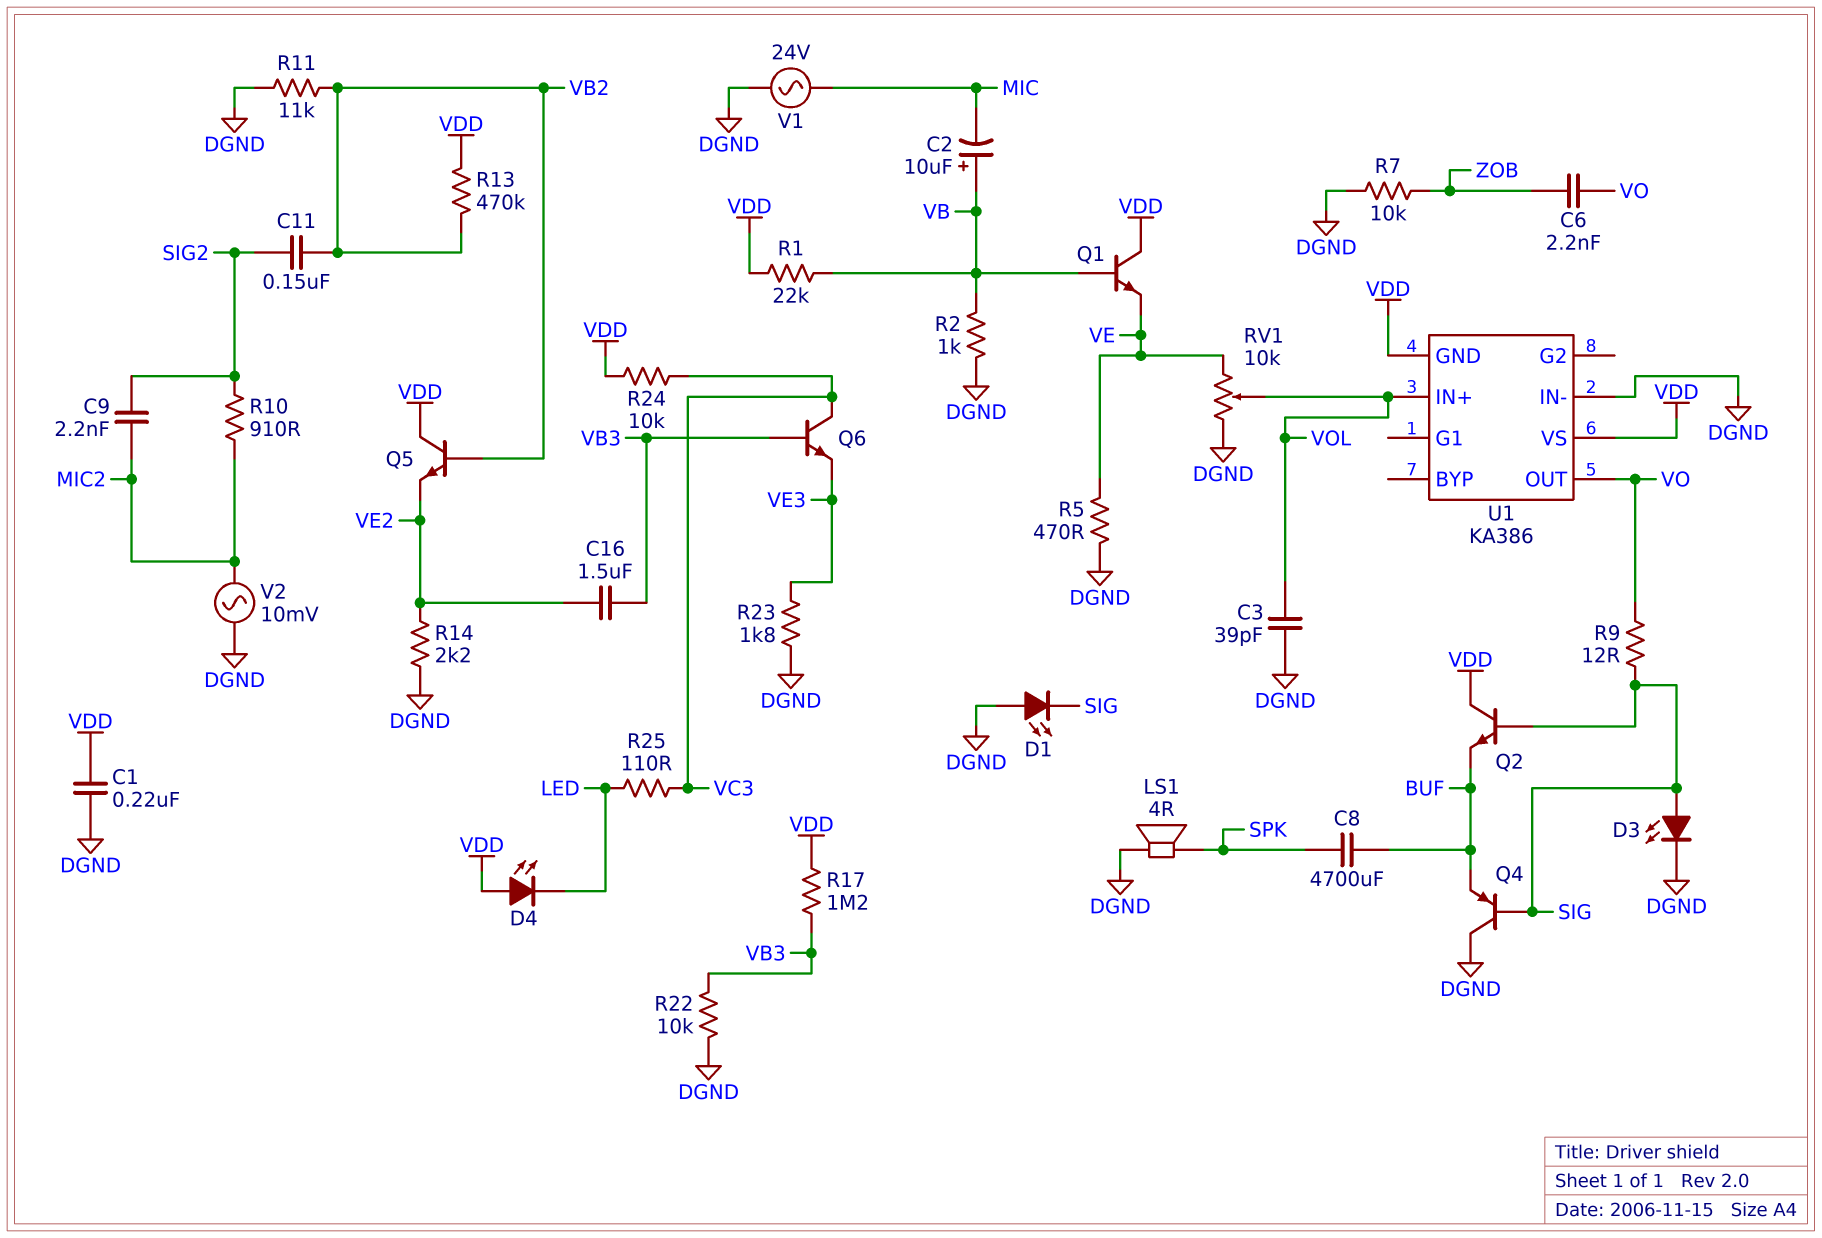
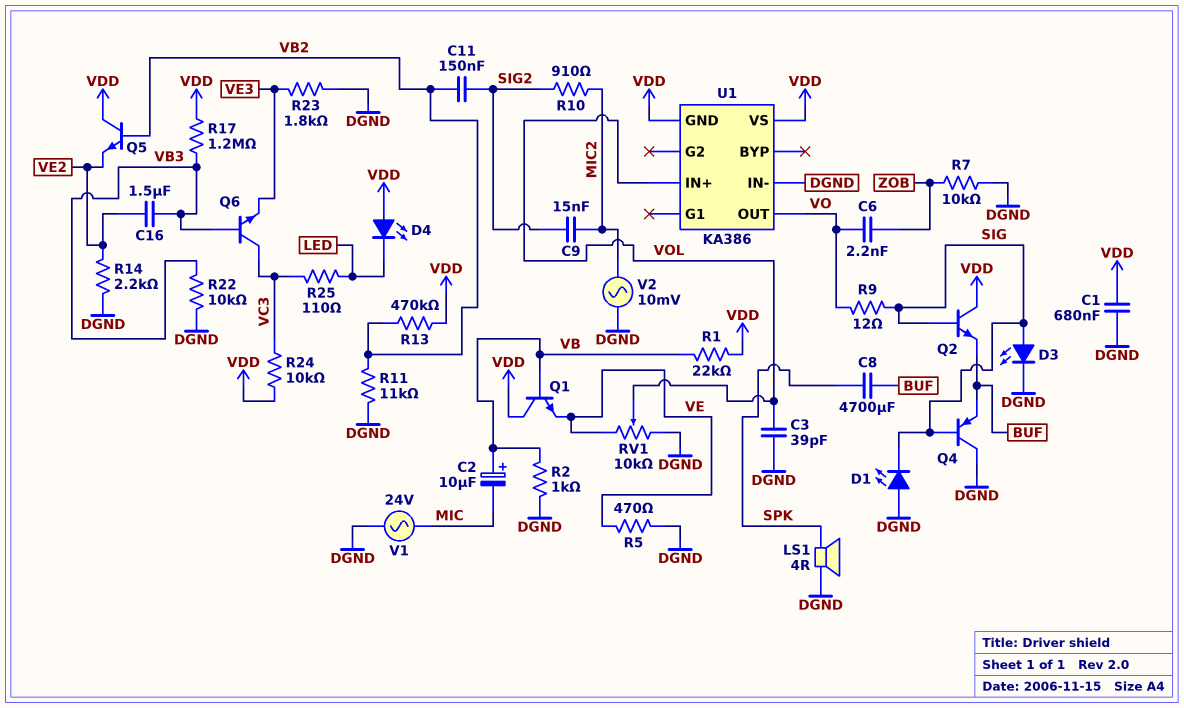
C1: 220nF (DGND, VDD) -> 680nF (DGND, VDD)
C9: 2.2nF (MIC2, SIG2) -> 15nF (MIC2, SIG2)

